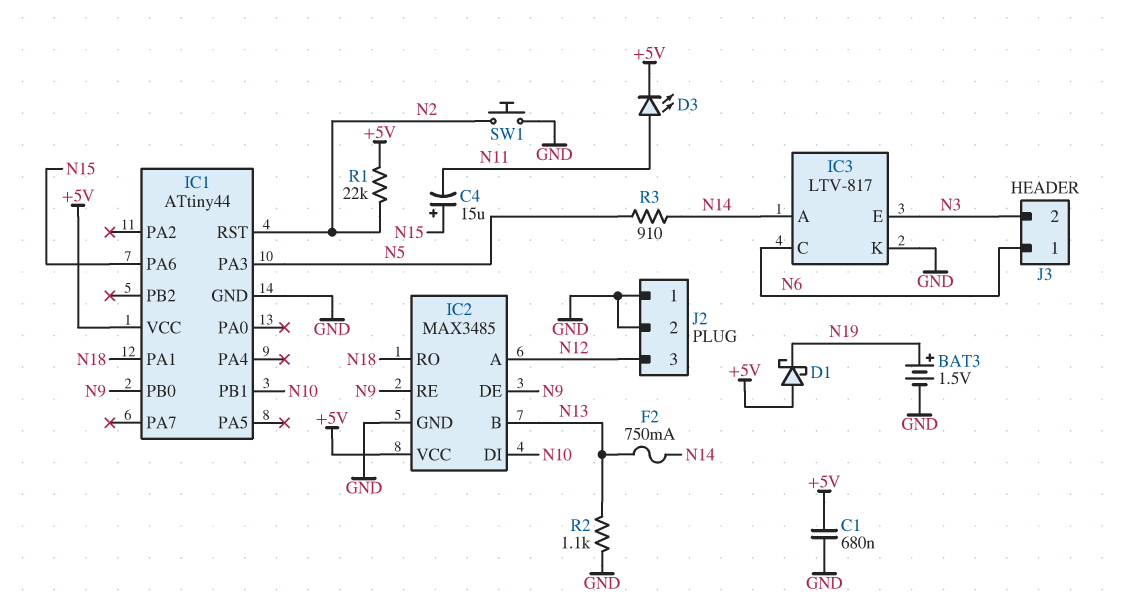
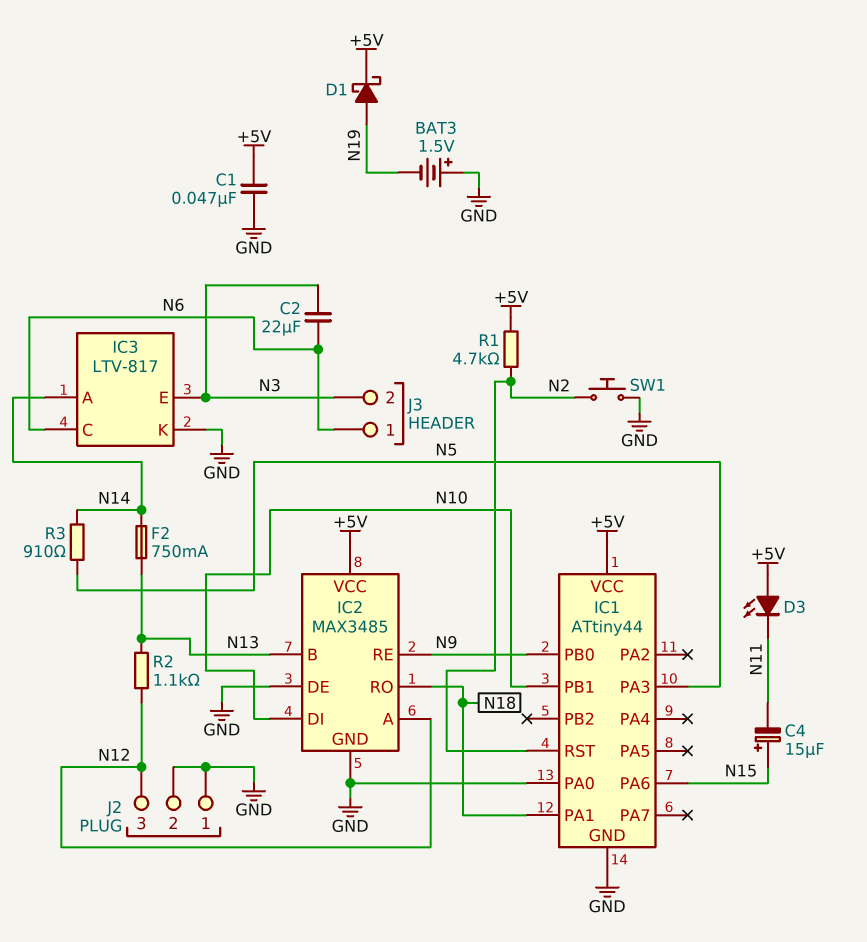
BAT3: 1.5V (plus N19, minus GND) -> 1.5V (plus GND, minus N19)
C1: 680nF (+5V, GND) -> 47nF (+5V, GND)
C2: none -> 22uF (N3, N6)
D1: schottky (A +5V, K N19) -> schottky (A N19, K +5V)
D3: LED (A N11, K +5V) -> LED (A +5V, K N11)
IC1 pin PA0: none -> GND
IC2 pin DE: N9 -> GND
R1: 22k (+5V, N2) -> 4.7k (+5V, N2)
R2: 1.1k (GND, N13) -> 1.1k (N12, N13)

